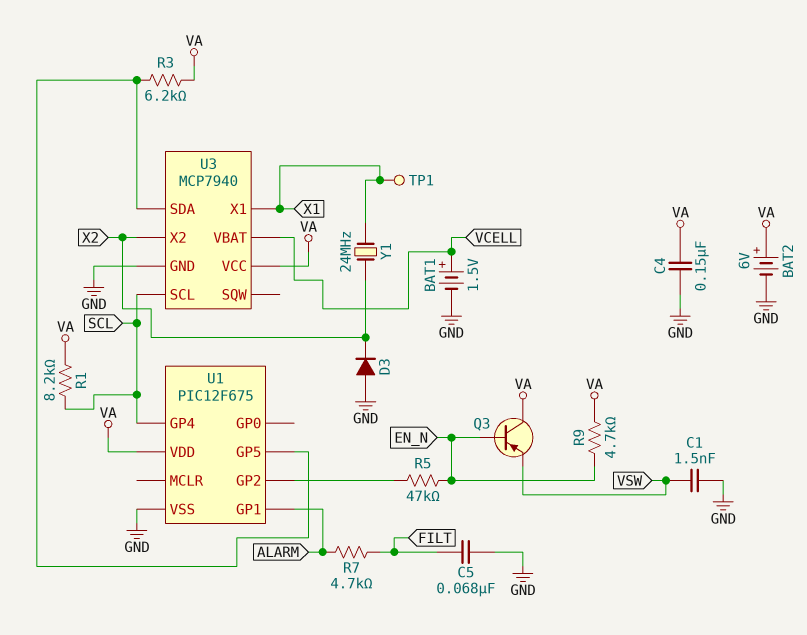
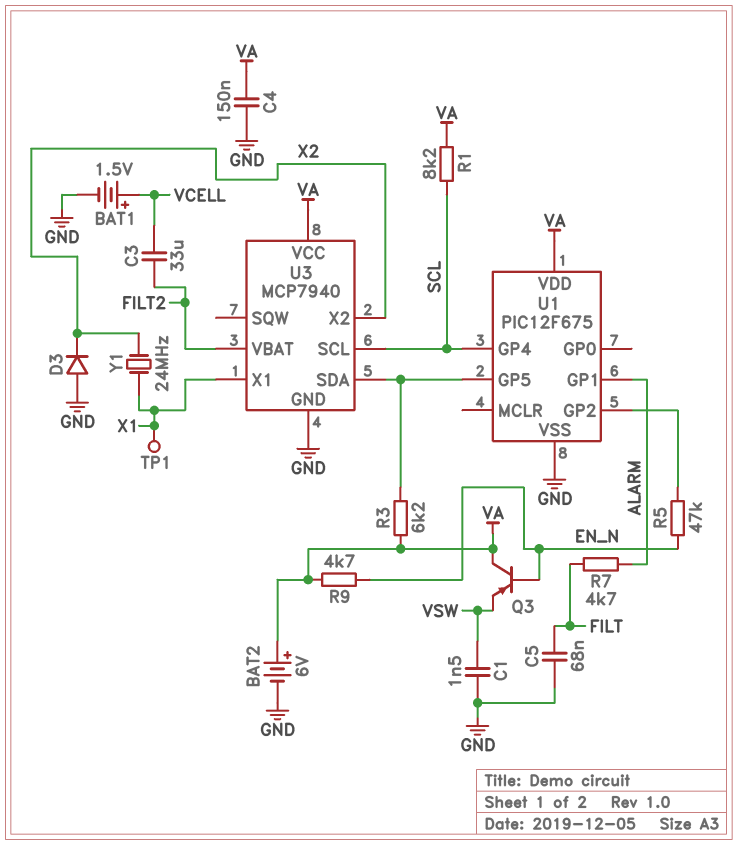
C3: none -> 33uF (FILT2, VCELL)
U3 pin VBAT: VCELL -> FILT2

